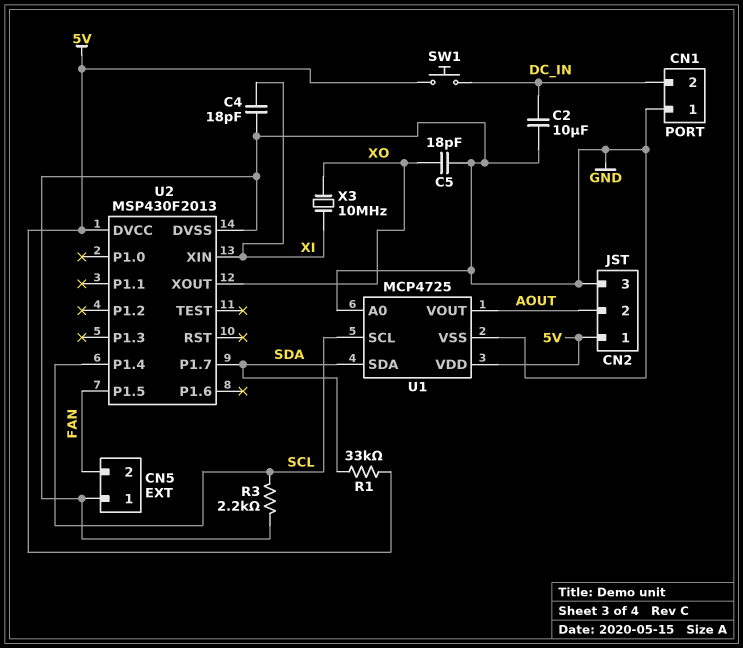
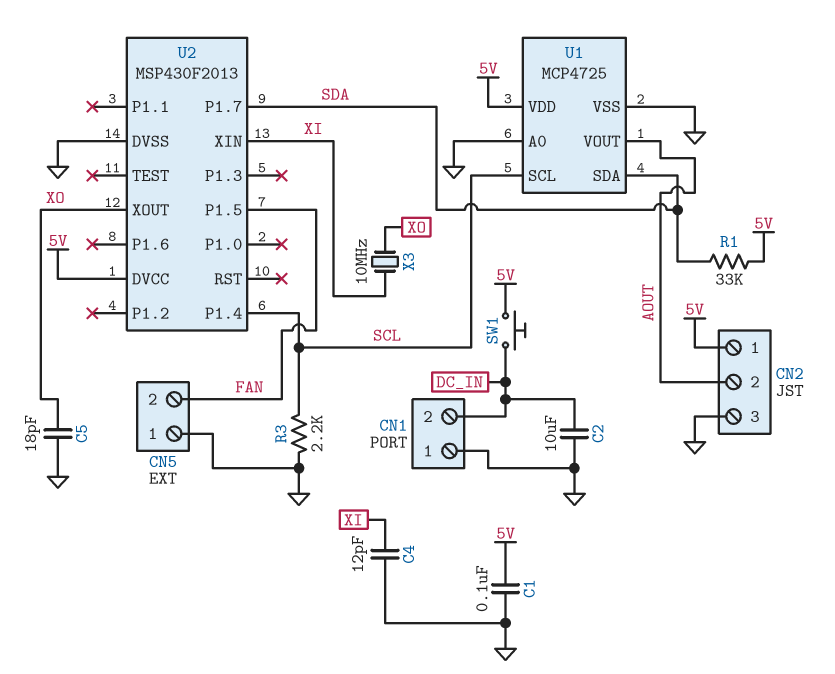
C1: none -> 100nF (5V, GND)
C4: 18pF (GND, XI) -> 12pF (GND, XI)

